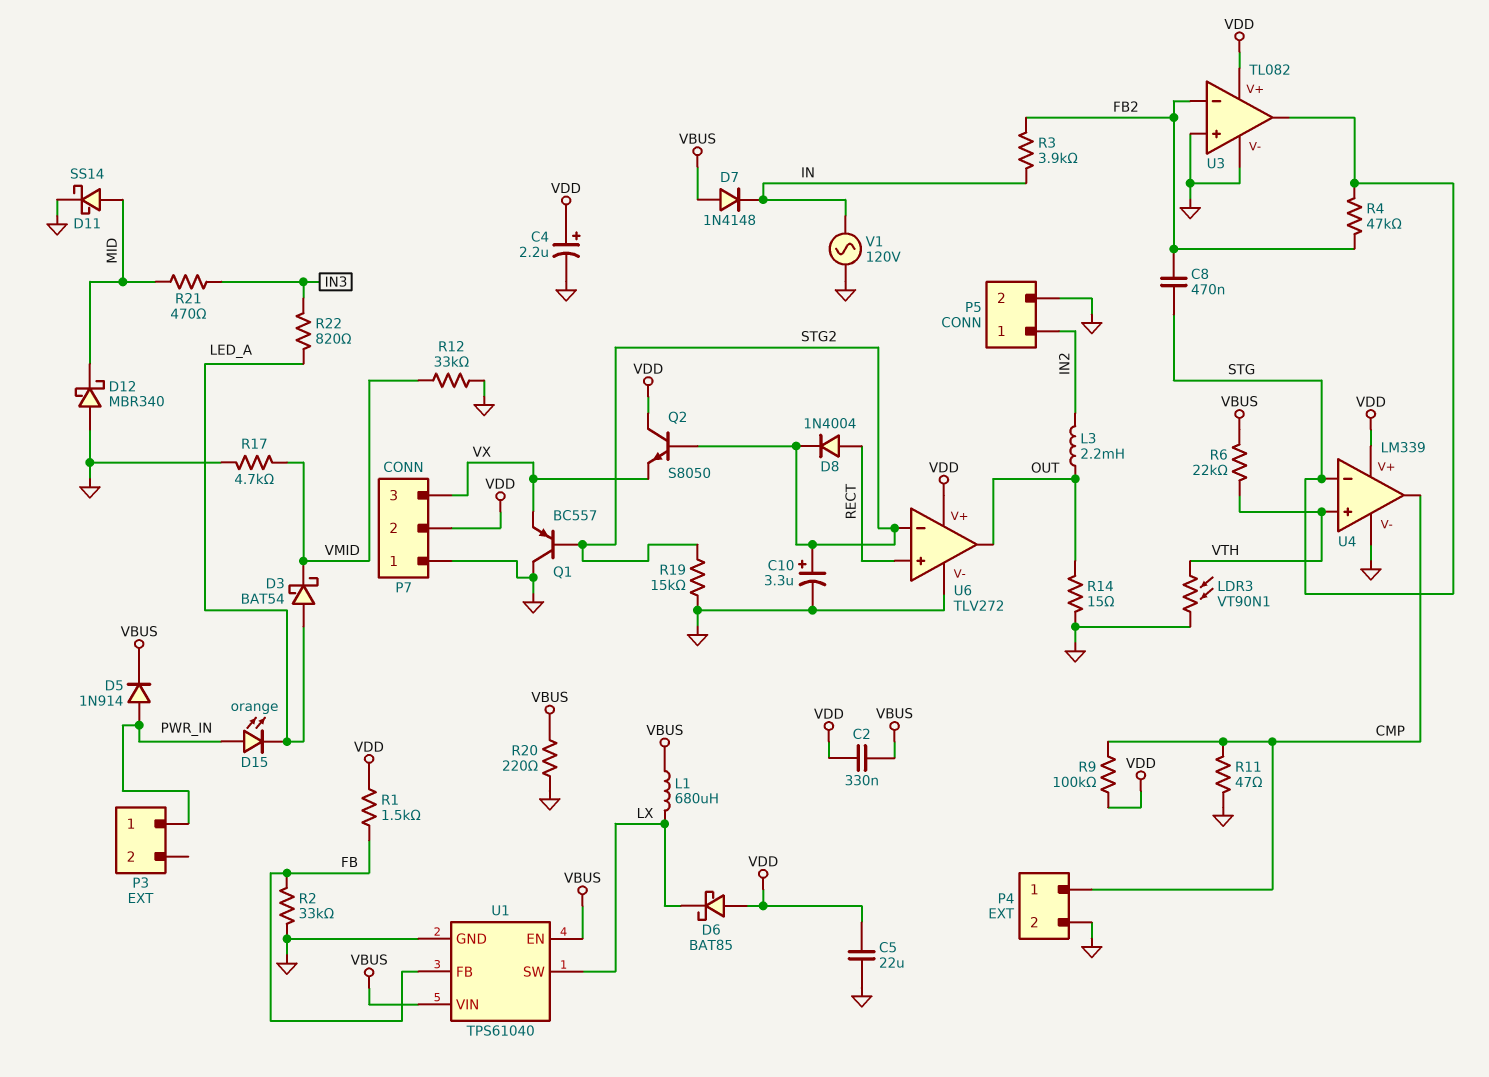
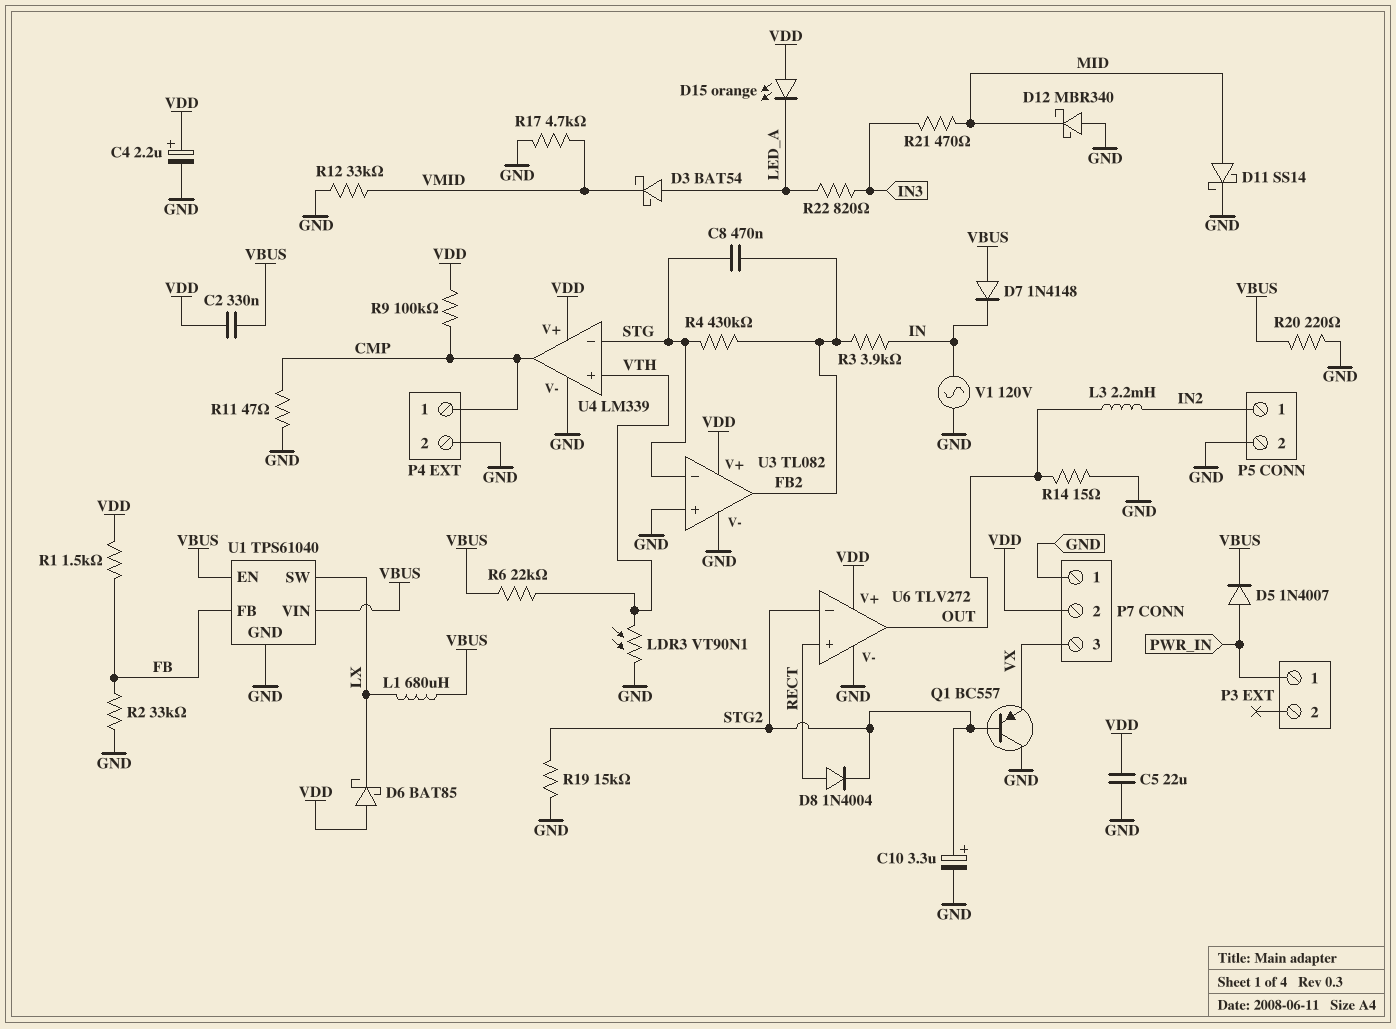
D5: diode 1N914 (A PWR_IN, K VBUS) -> diode 1N4007 (A PWR_IN, K VBUS)
D15: LED orange (A PWR_IN, K LED_A) -> LED orange (A VDD, K LED_A)
Q2: NPN S8050 (B STG2, C VDD, E VX) -> none
R4: 47k (FB2, STG) -> 430k (FB2, STG)
U3 pin in-: FB2 -> STG
U3 pin out: STG -> FB2

